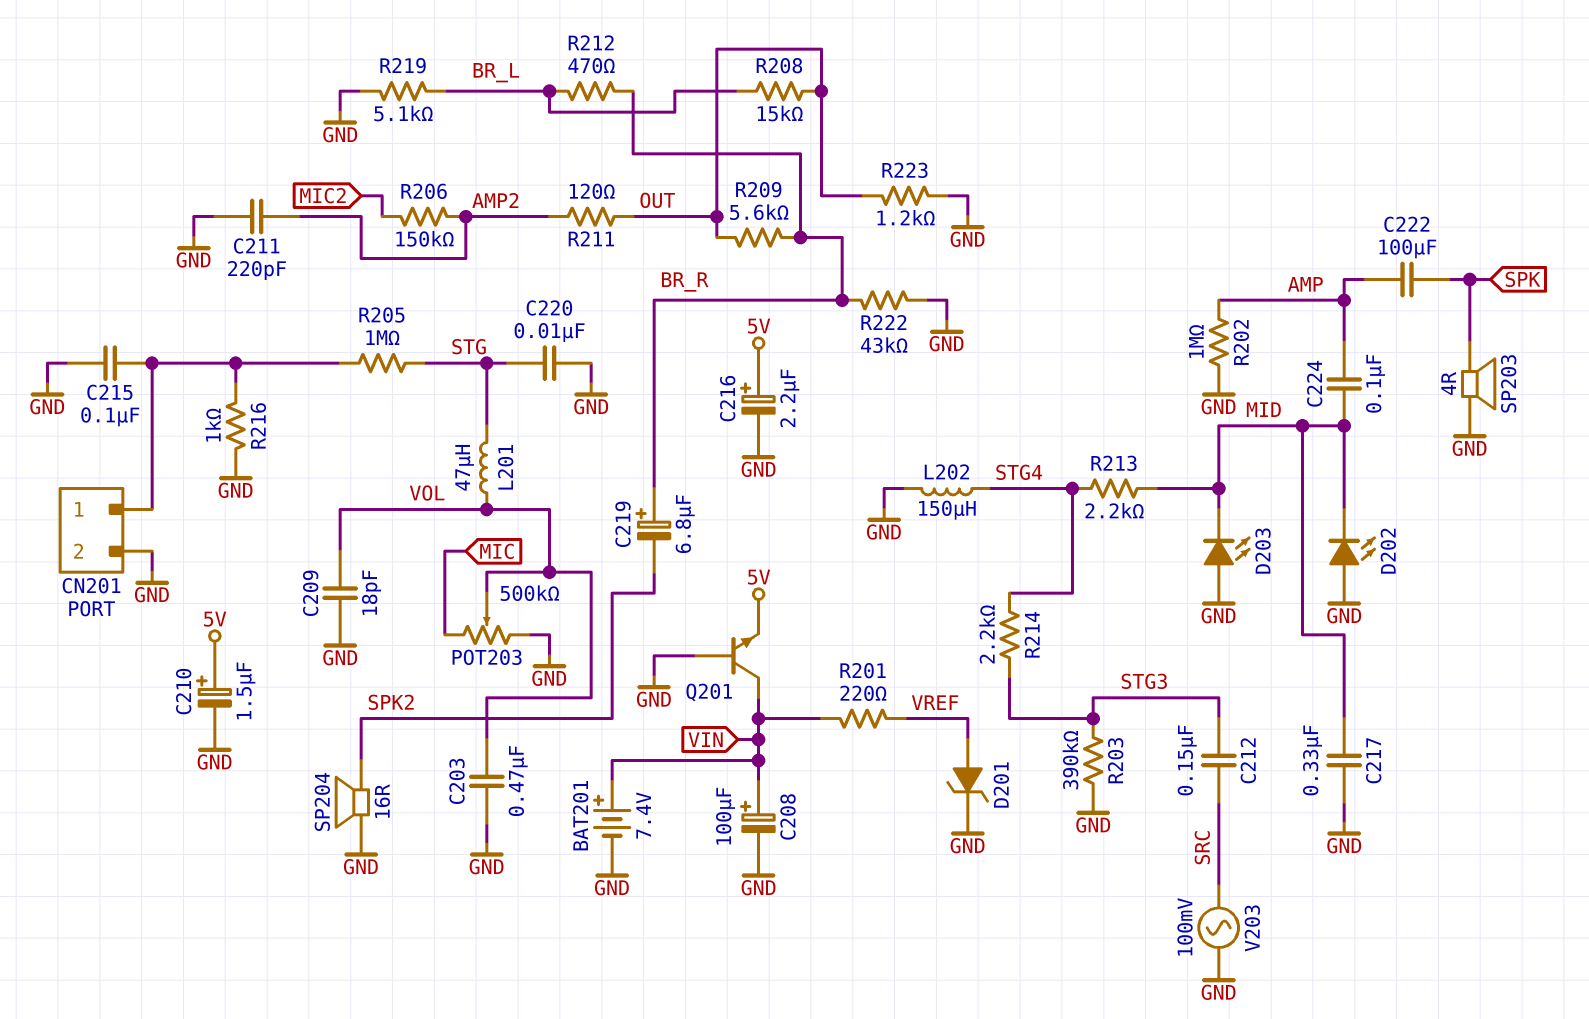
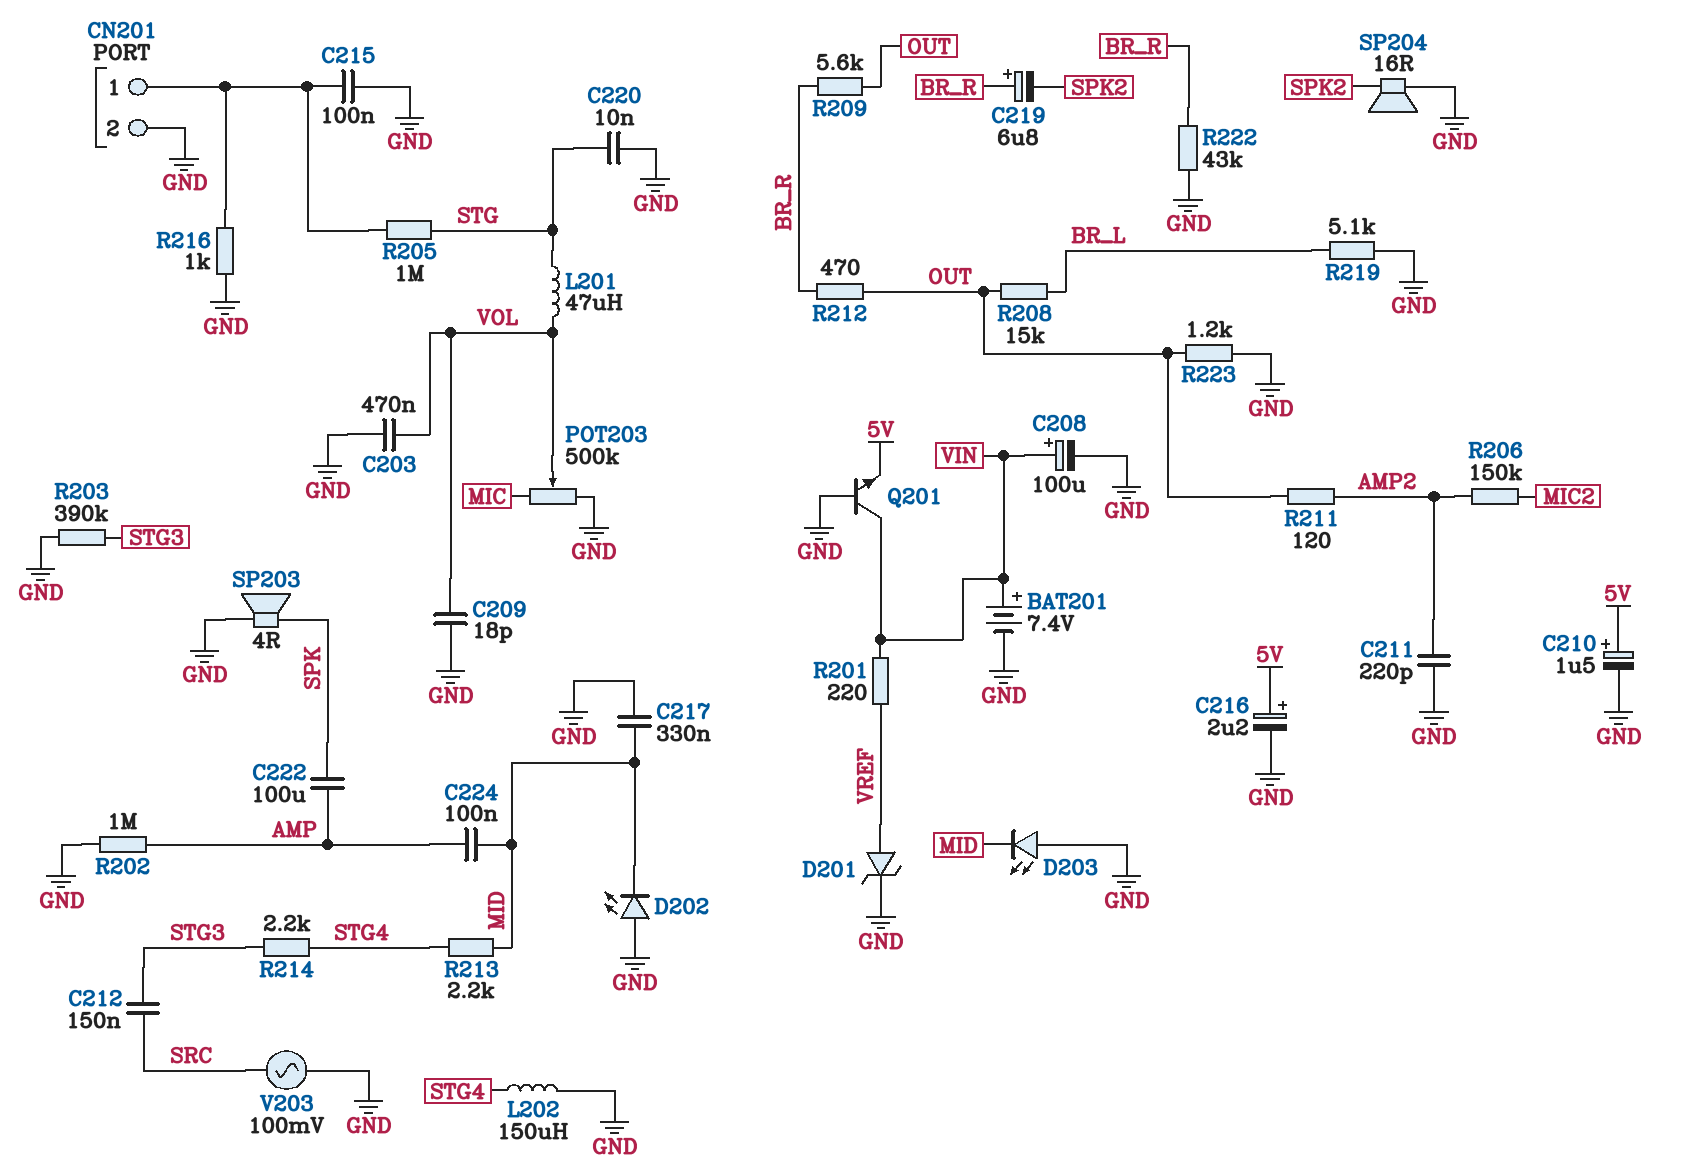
R212: 470 (BR_L, BR_R) -> 470 (BR_R, OUT)

